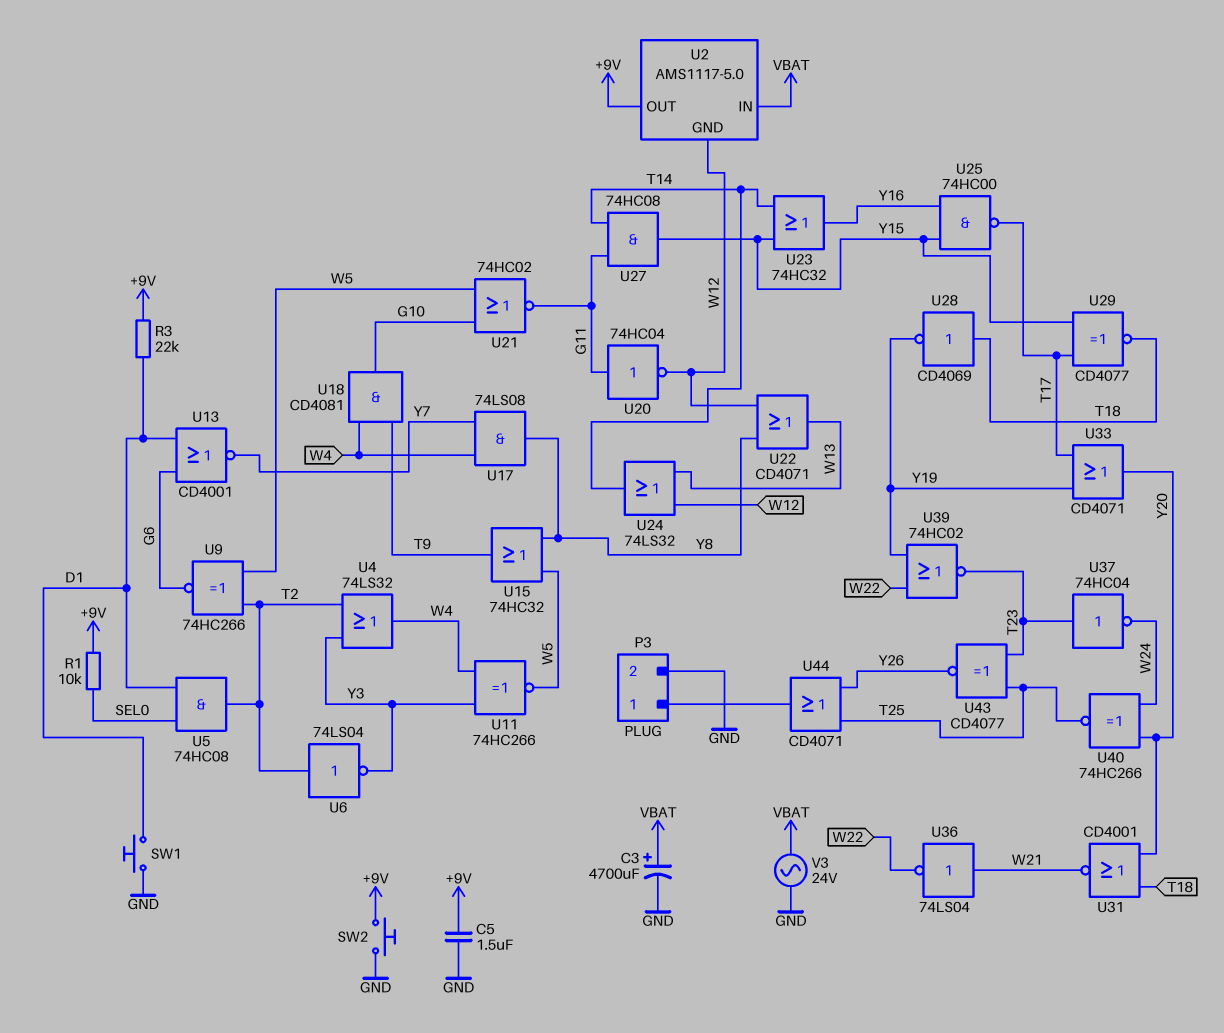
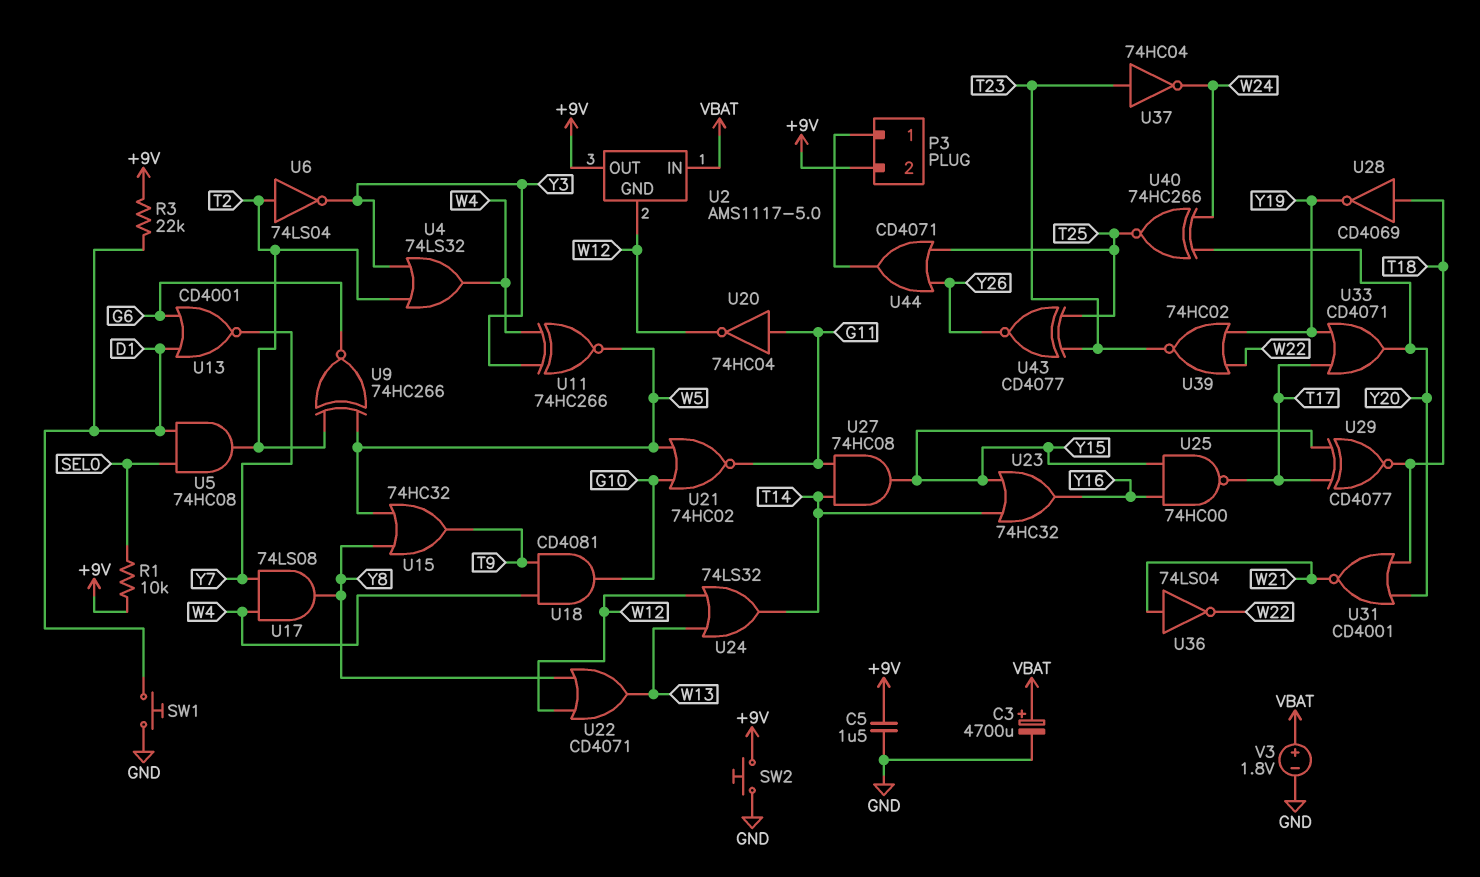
P3 pin 2: GND -> +9V
V3: AC 24V (GND, VBAT) -> 1.8V (plus VBAT, minus GND)

